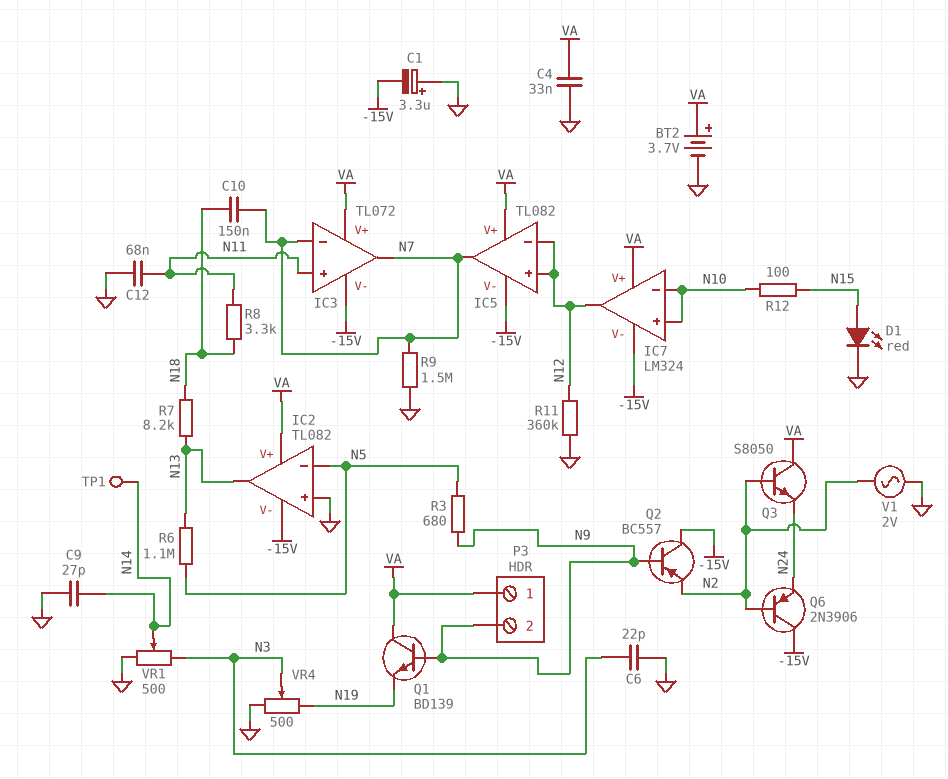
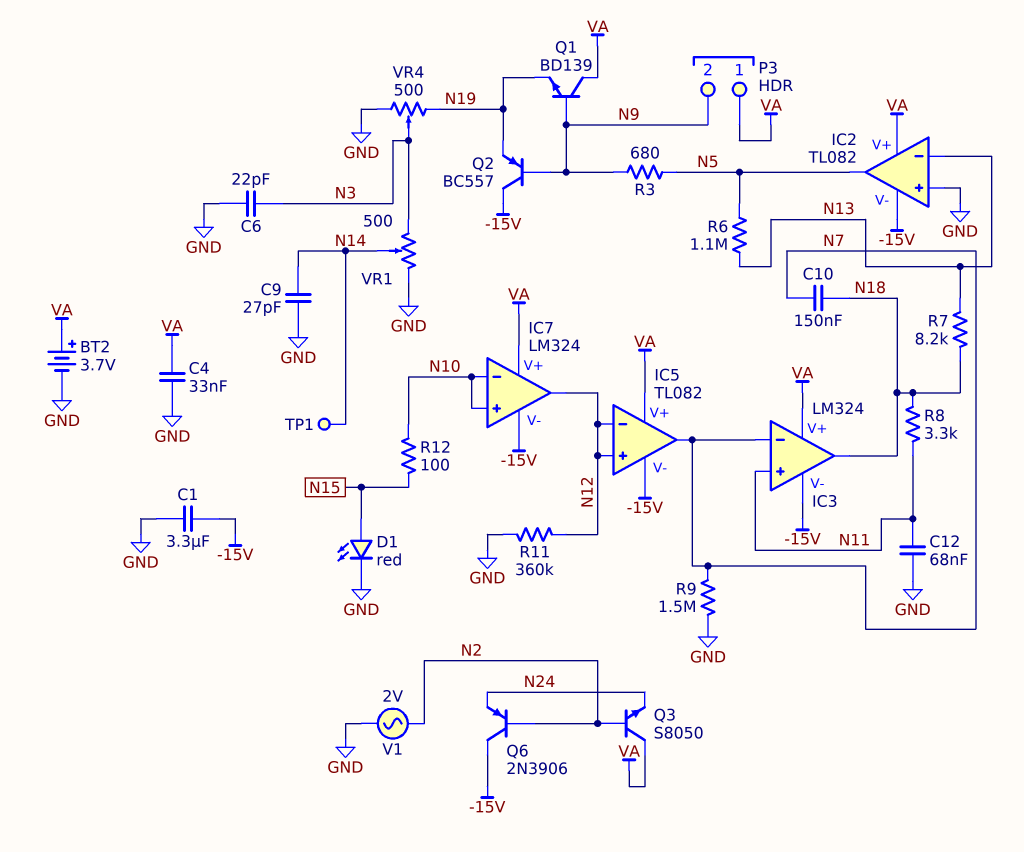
C1: 3.3uF (plus GND, minus -15V) -> 3.3uF (-15V, GND)
IC2 pin in-: N5 -> N13
IC2 pin out: N13 -> N5
IC3: TL072 -> LM324
IC3 pin out: N7 -> N18
Q2: PNP BC557 (B N9, C -15V, E N2) -> PNP BC557 (B N9, C -15V, E N19)

